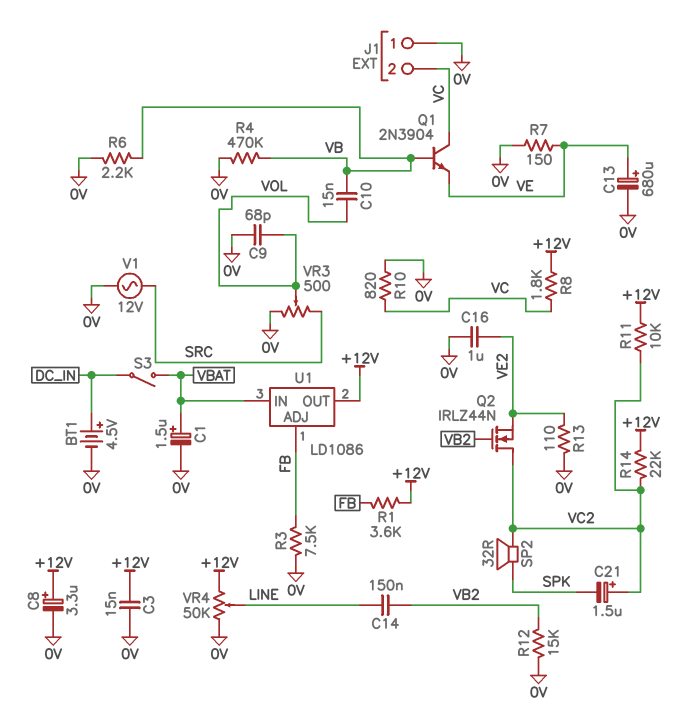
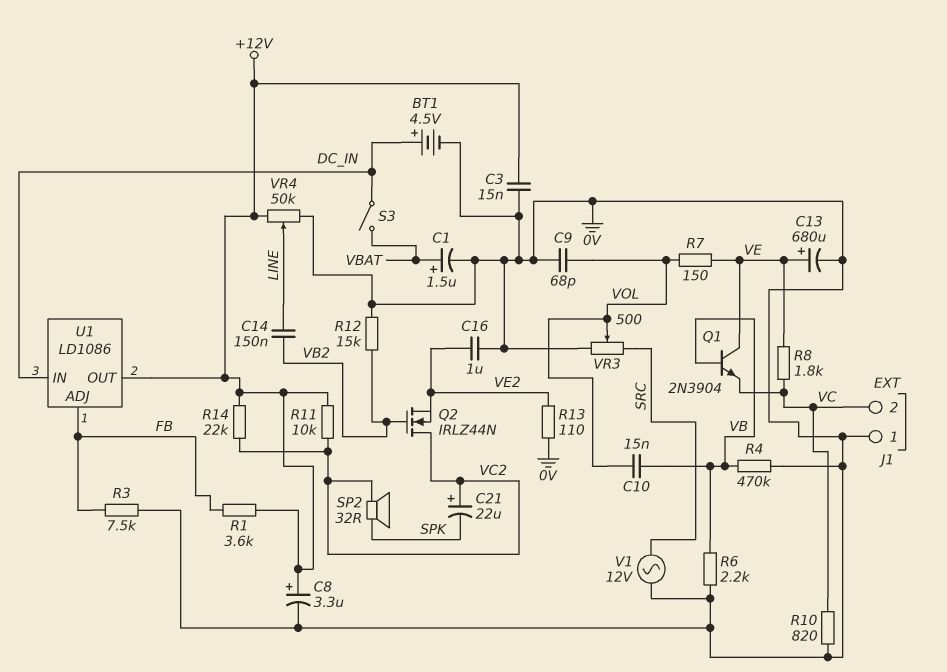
C21: 1.5uF (plus VC2, minus SPK) -> 22uF (plus VC2, minus SPK)
Q1: NPN 2N3904 (B VB, C VC, E VE) -> NPN 2N3904 (B VB, C VE, E VC)
R7: 150 (0V, VE) -> 150 (VE, VOL)
R8: 1.8k (+12V, VC) -> 1.8k (VC, VE)
U1 pin IN: VBAT -> DC_IN

